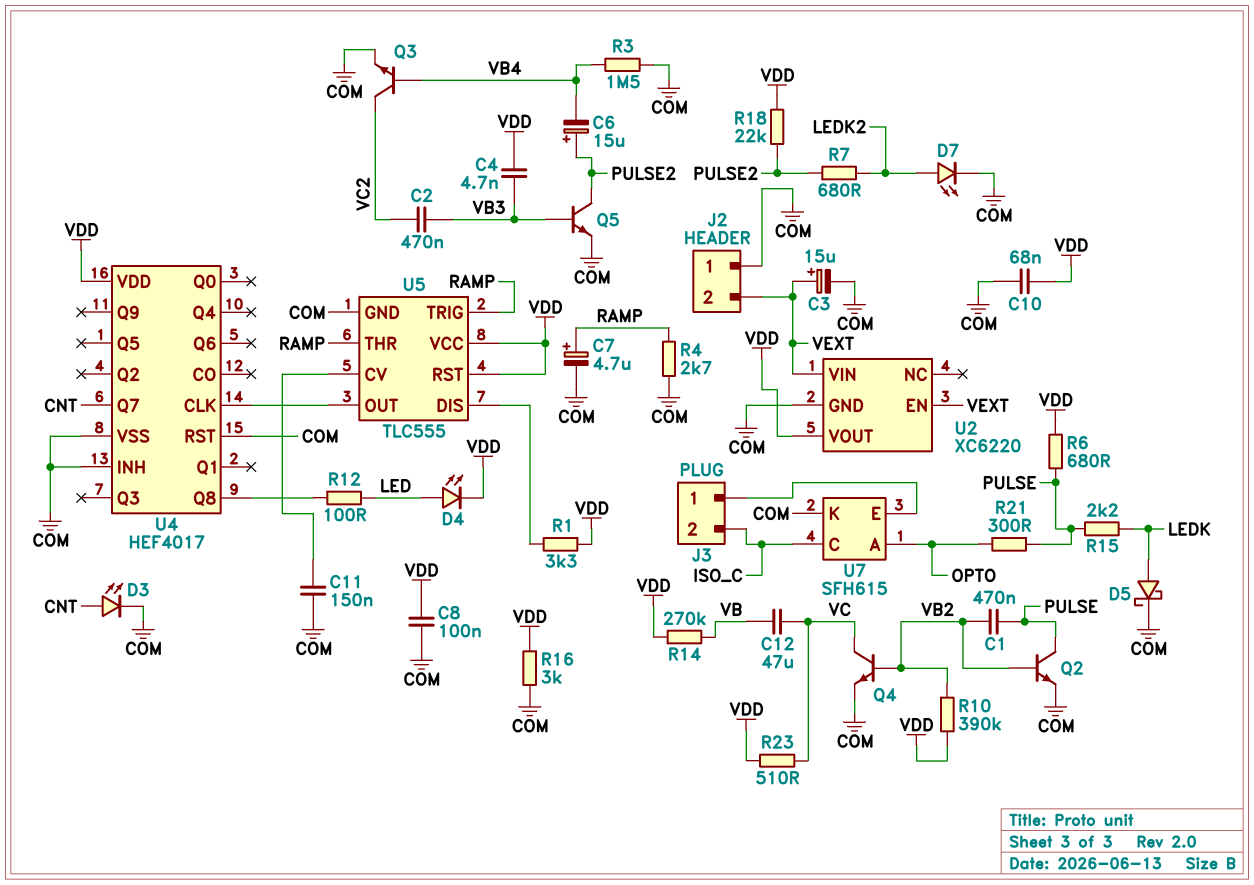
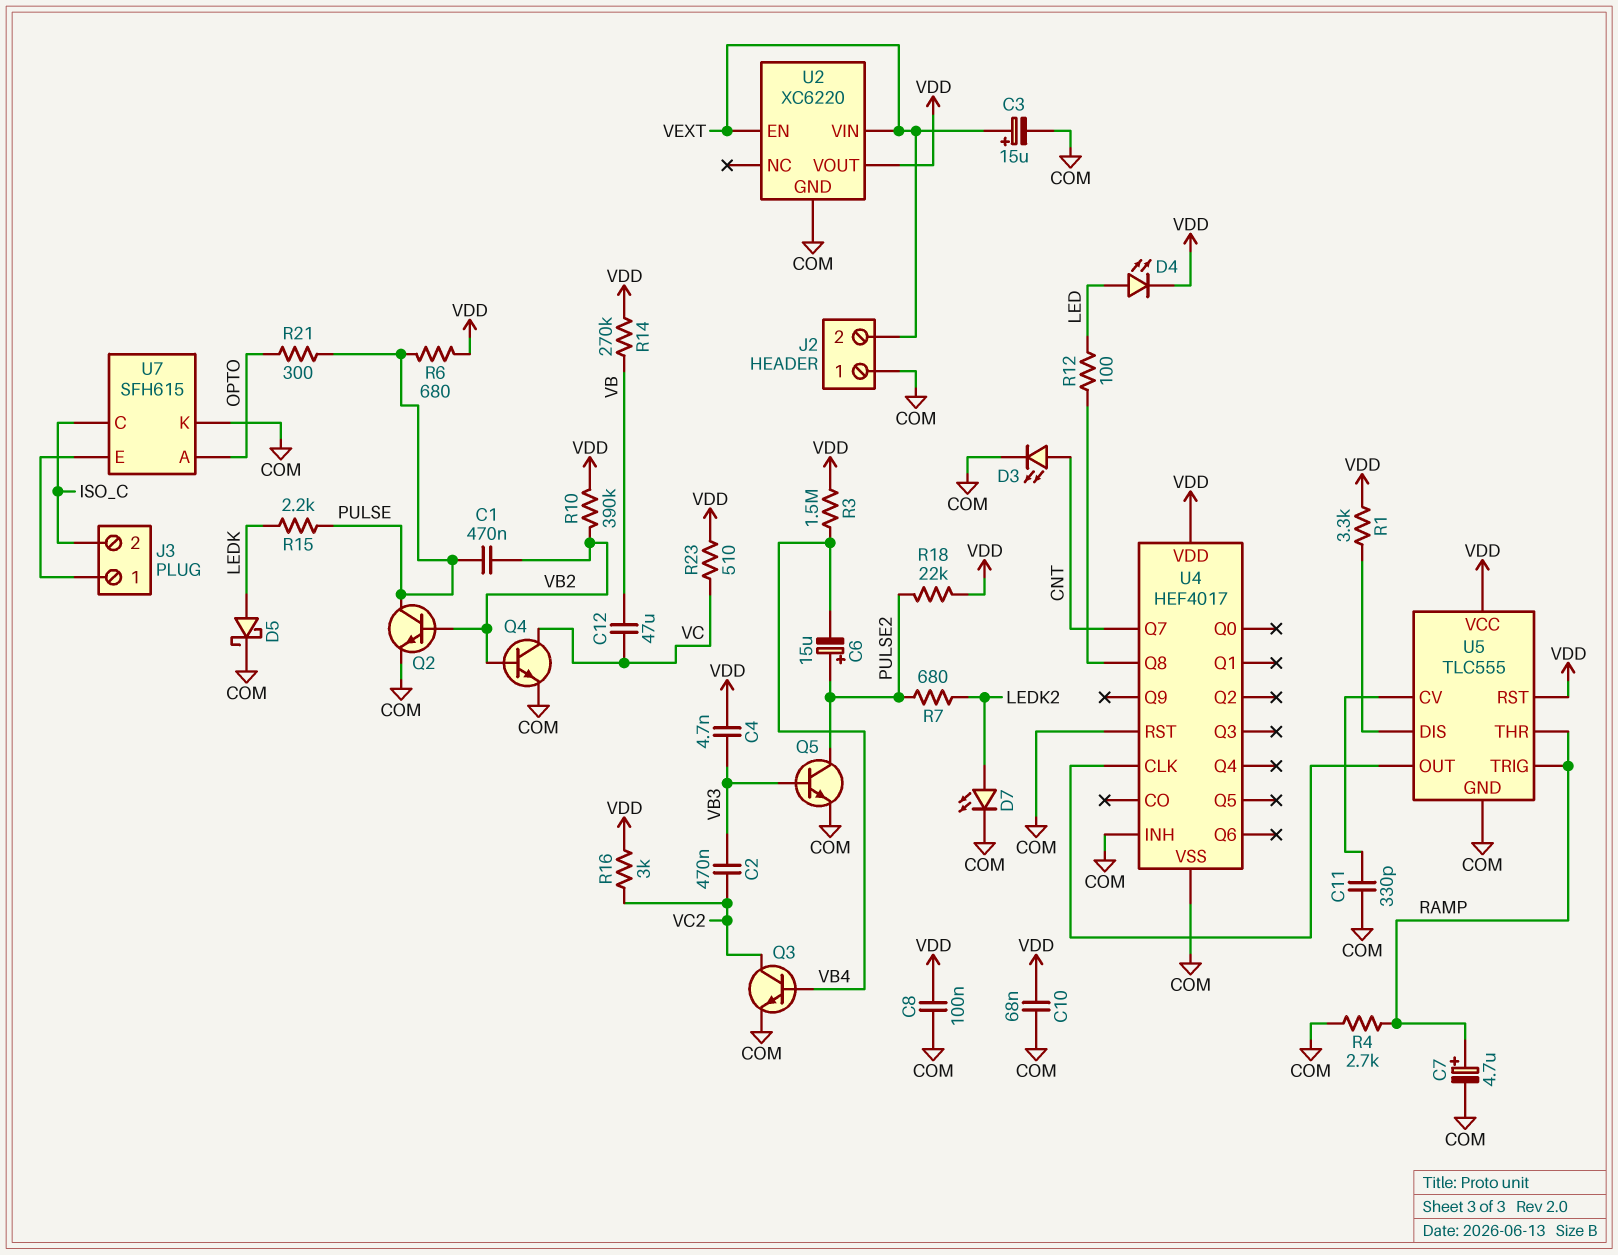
C11: 150nF (COM, U5/CV) -> 330pF (COM, U5/CV)
R3: 1.5M (COM, VB4) -> 1.5M (VB4, VDD)
R16: 3k (COM, VDD) -> 3k (VC2, VDD)

